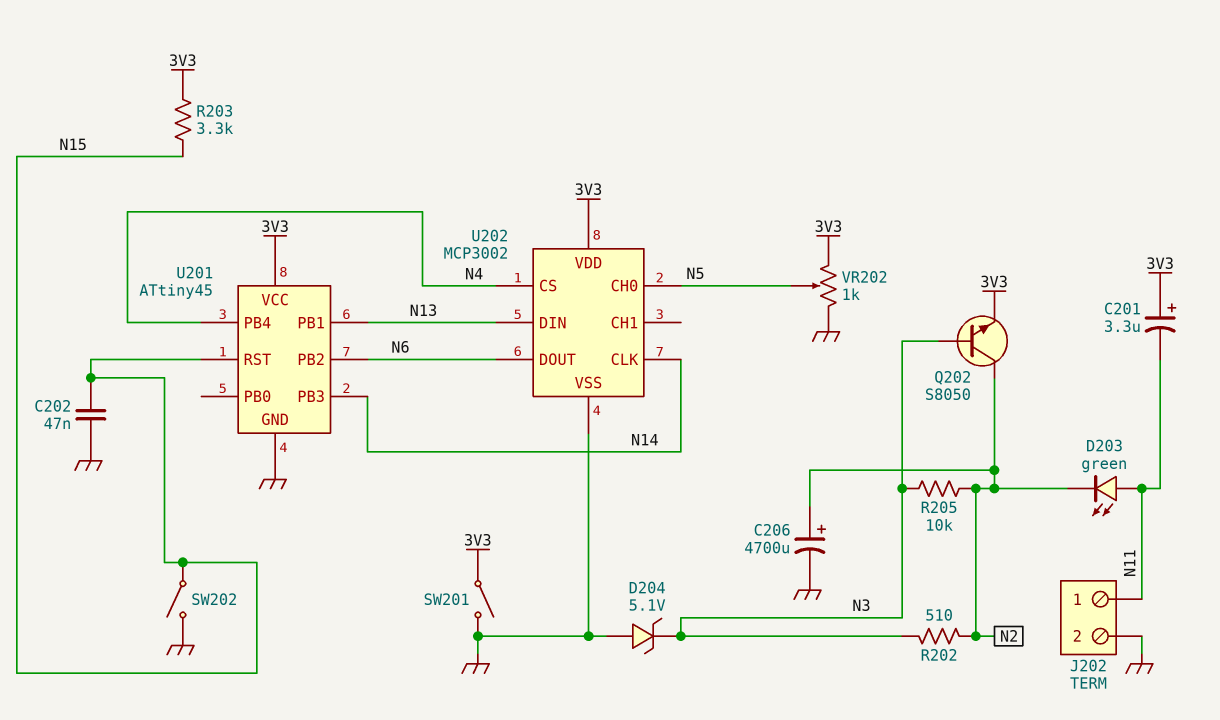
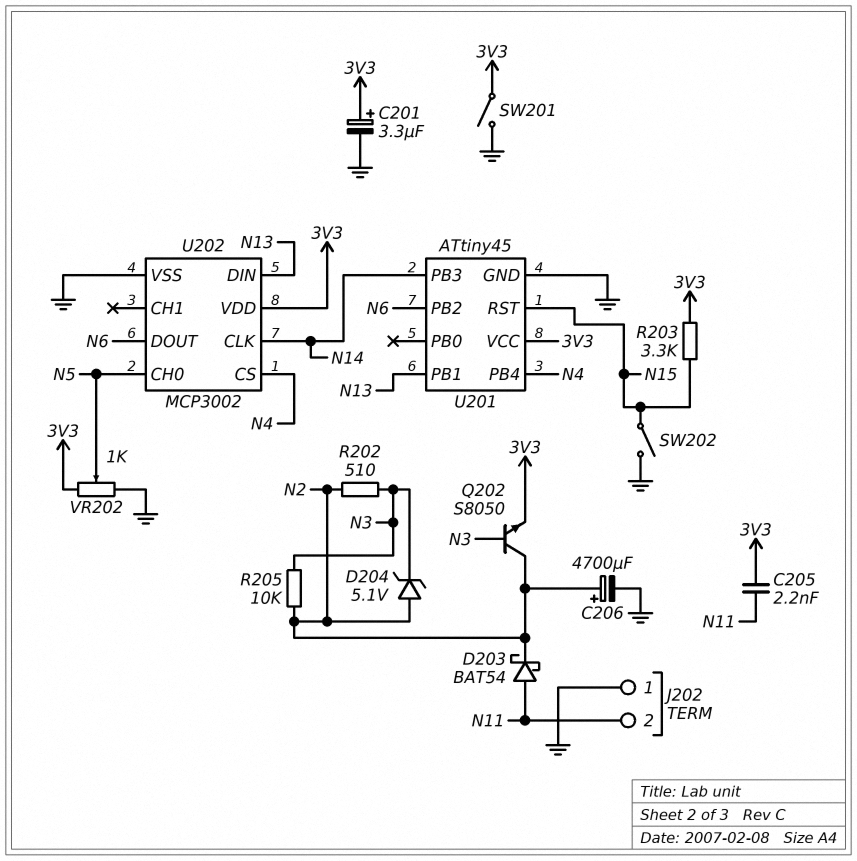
C201: 3.3uF (plus 3V3, minus N11) -> 3.3uF (plus 3V3, minus GND)
C202: 47nF (GND, N15) -> none
C205: none -> 2.2nF (3V3, N11)
D203: LED green (A N11, K N2) -> schottky BAT54 (A N11, K N2)
D204: zener 5.1V (A GND, K N3) -> zener 5.1V (A N2, K N3)
J202 pin 1: N11 -> GND
J202 pin 2: GND -> N11

